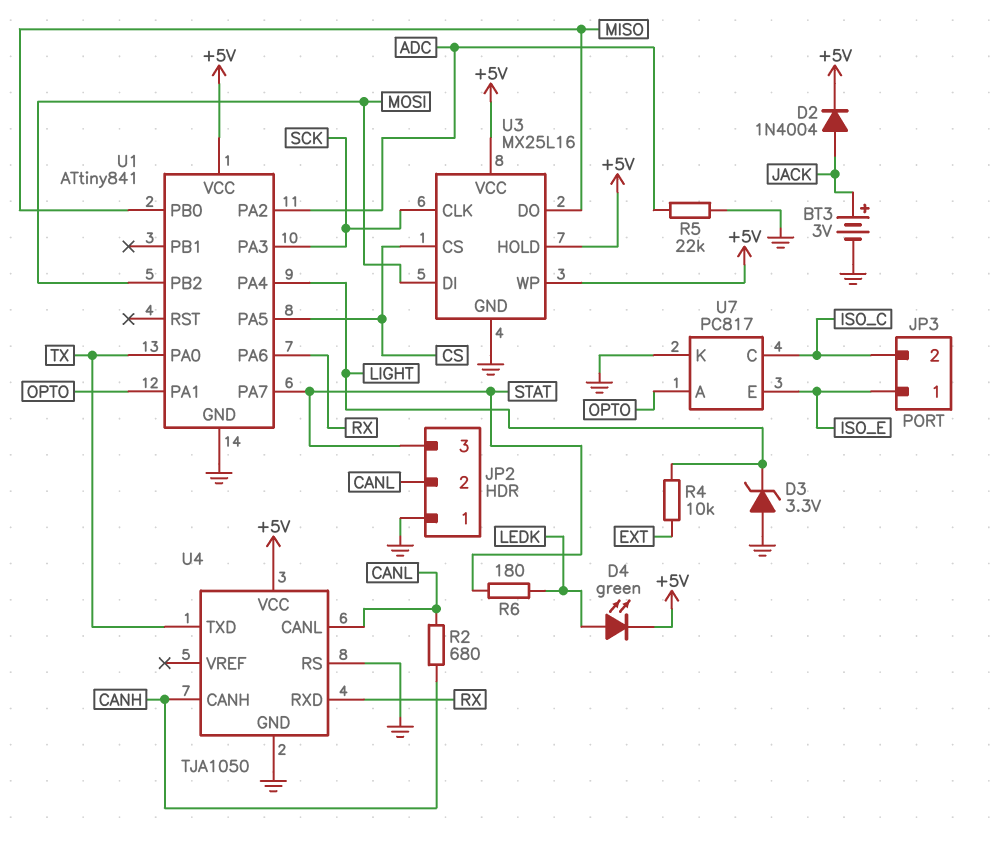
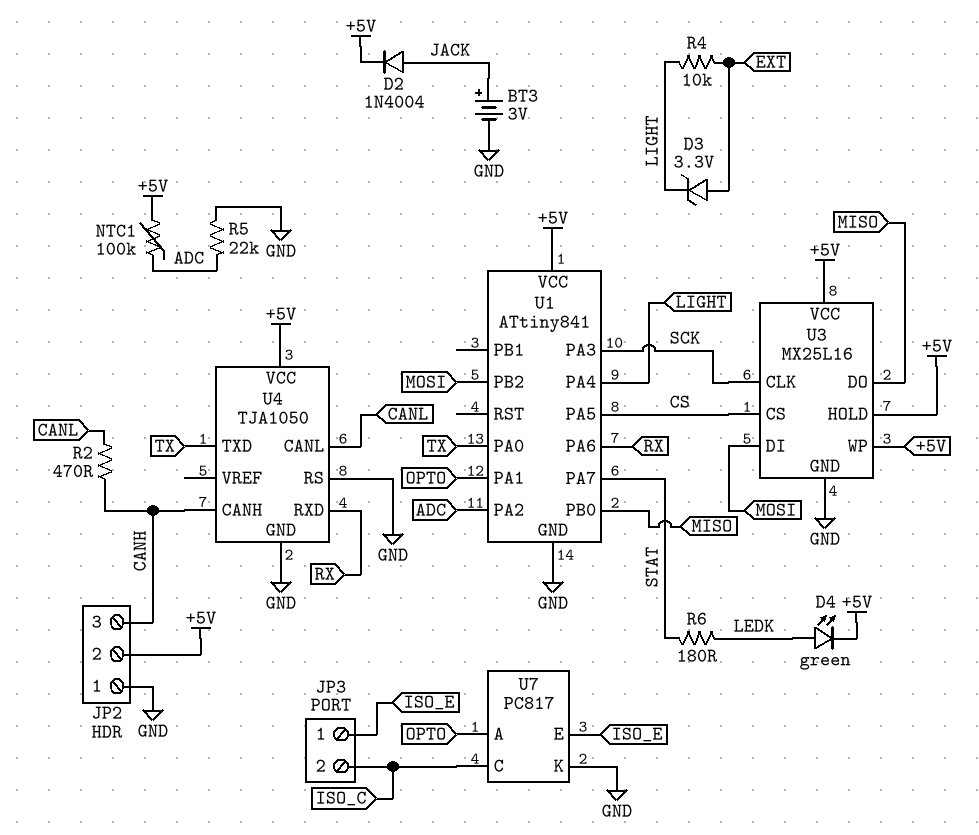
D3: zener 3.3V (A GND, K LIGHT) -> zener 3.3V (A EXT, K LIGHT)
JP2 pin 2: CANL -> +5V
JP2 pin 3: STAT -> CANH
NTC1: none -> 100k (+5V, ADC)
R2: 680 (CANH, CANL) -> 470 (CANH, CANL)

